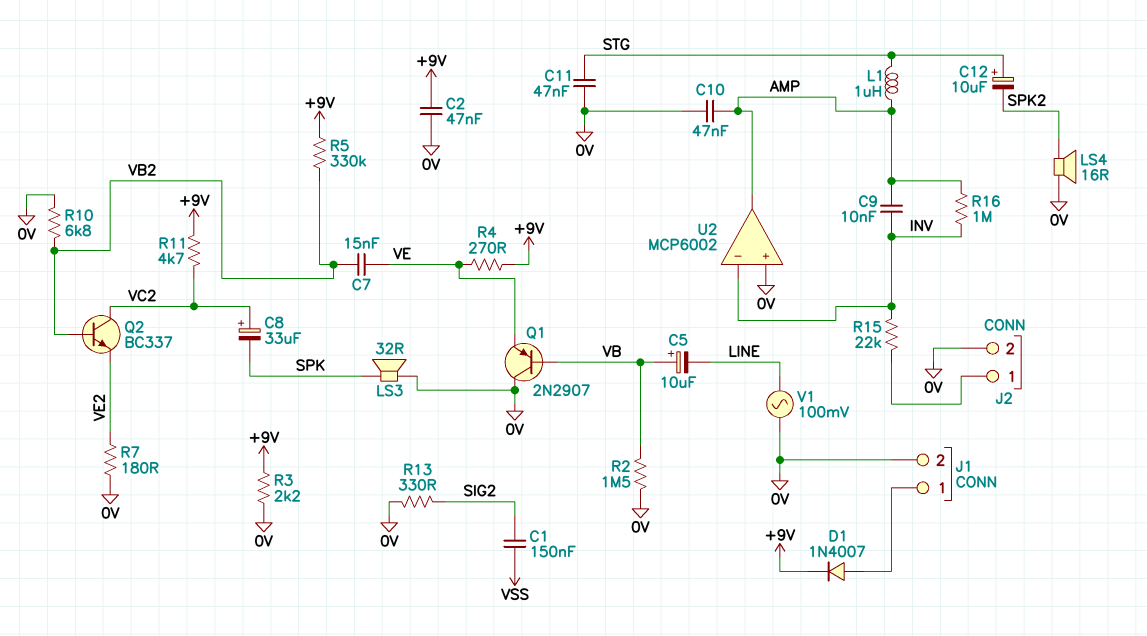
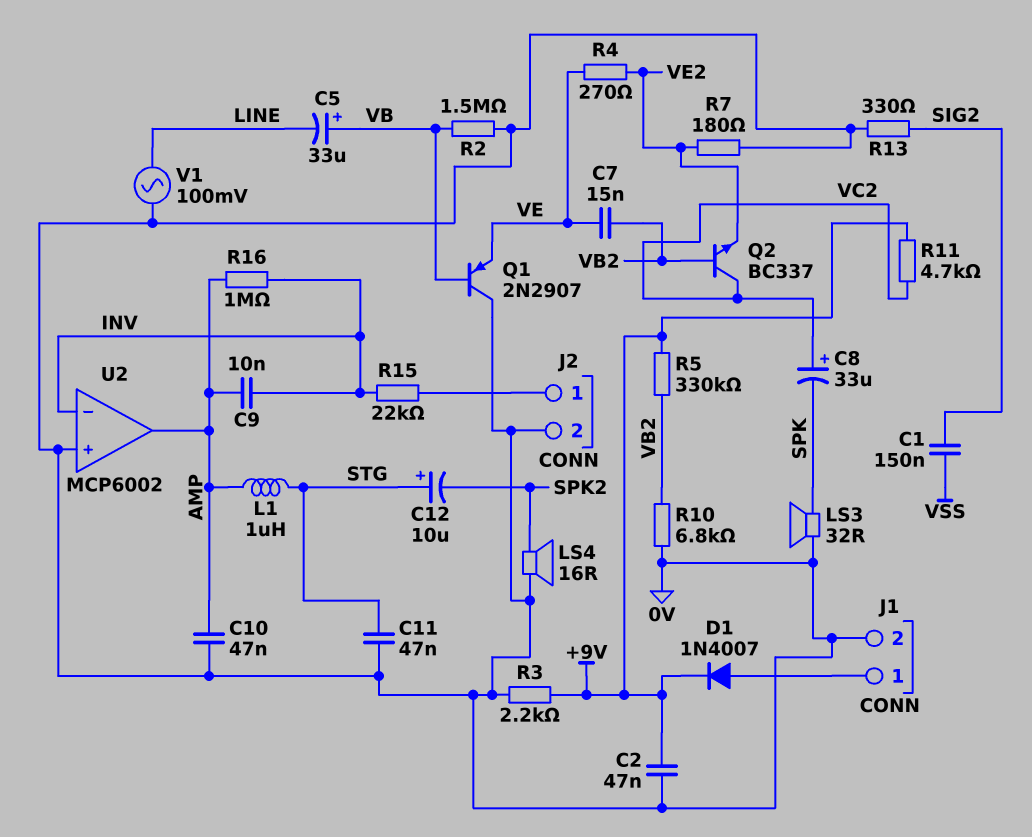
C5: 10uF (plus VB, minus LINE) -> 33uF (plus VB, minus LINE)
R4: 270 (+9V, VE) -> 270 (VE, VE2)

